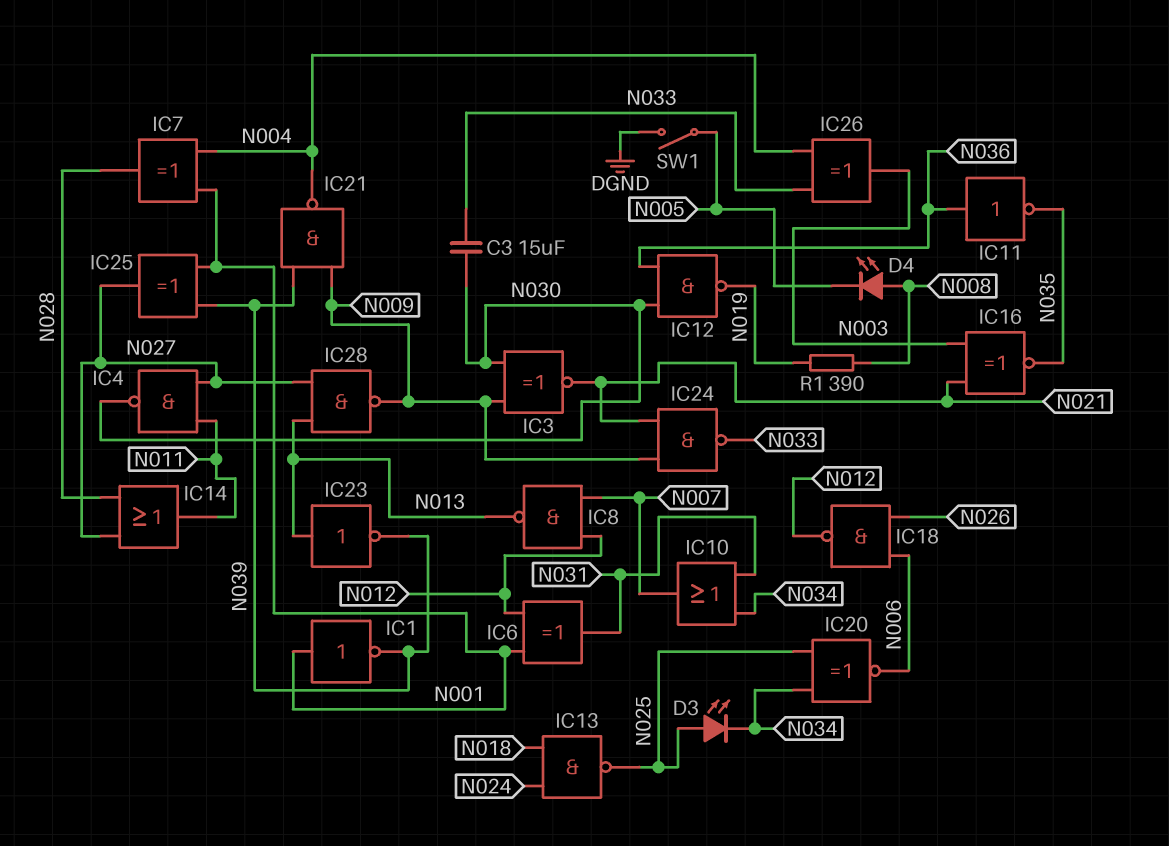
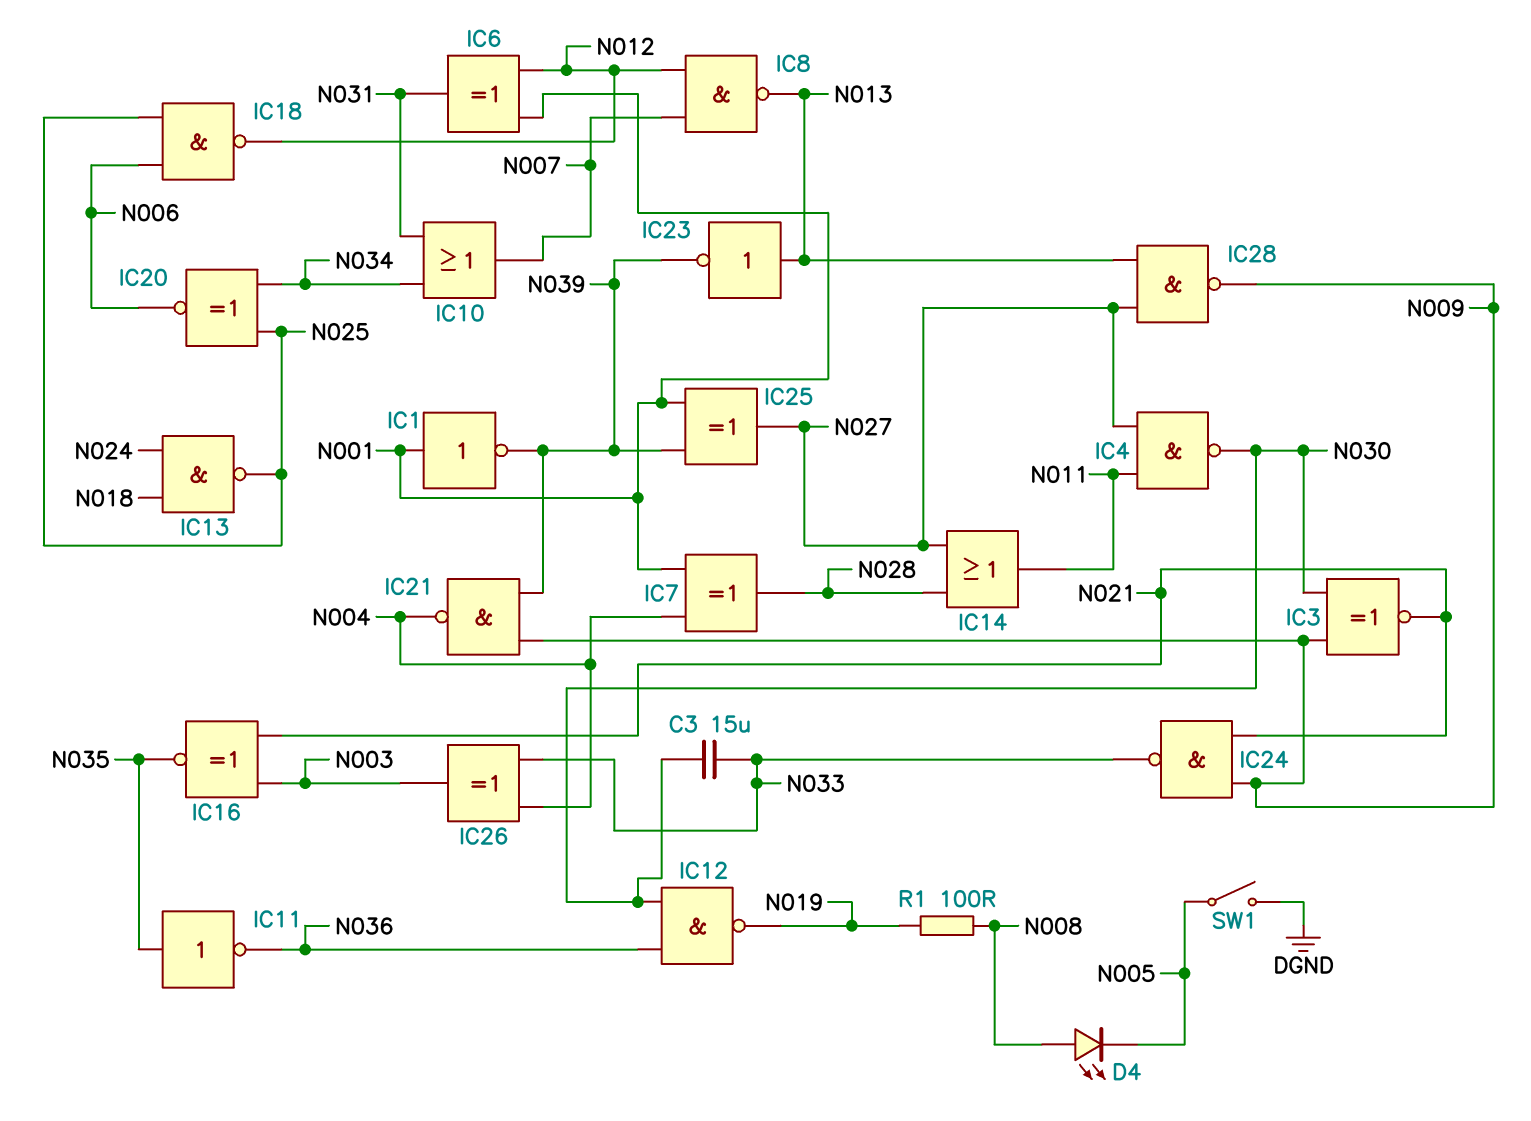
D3: LED (A N025, K N034) -> none
IC11: NOT (in N036, out N035) -> NOT (in N035, out N036)
IC18: NAND (in N006, in N026, out N012) -> NAND (in N006, in N025, out N012)
R1: 390 (N008, N019) -> 100 (N008, N019)

